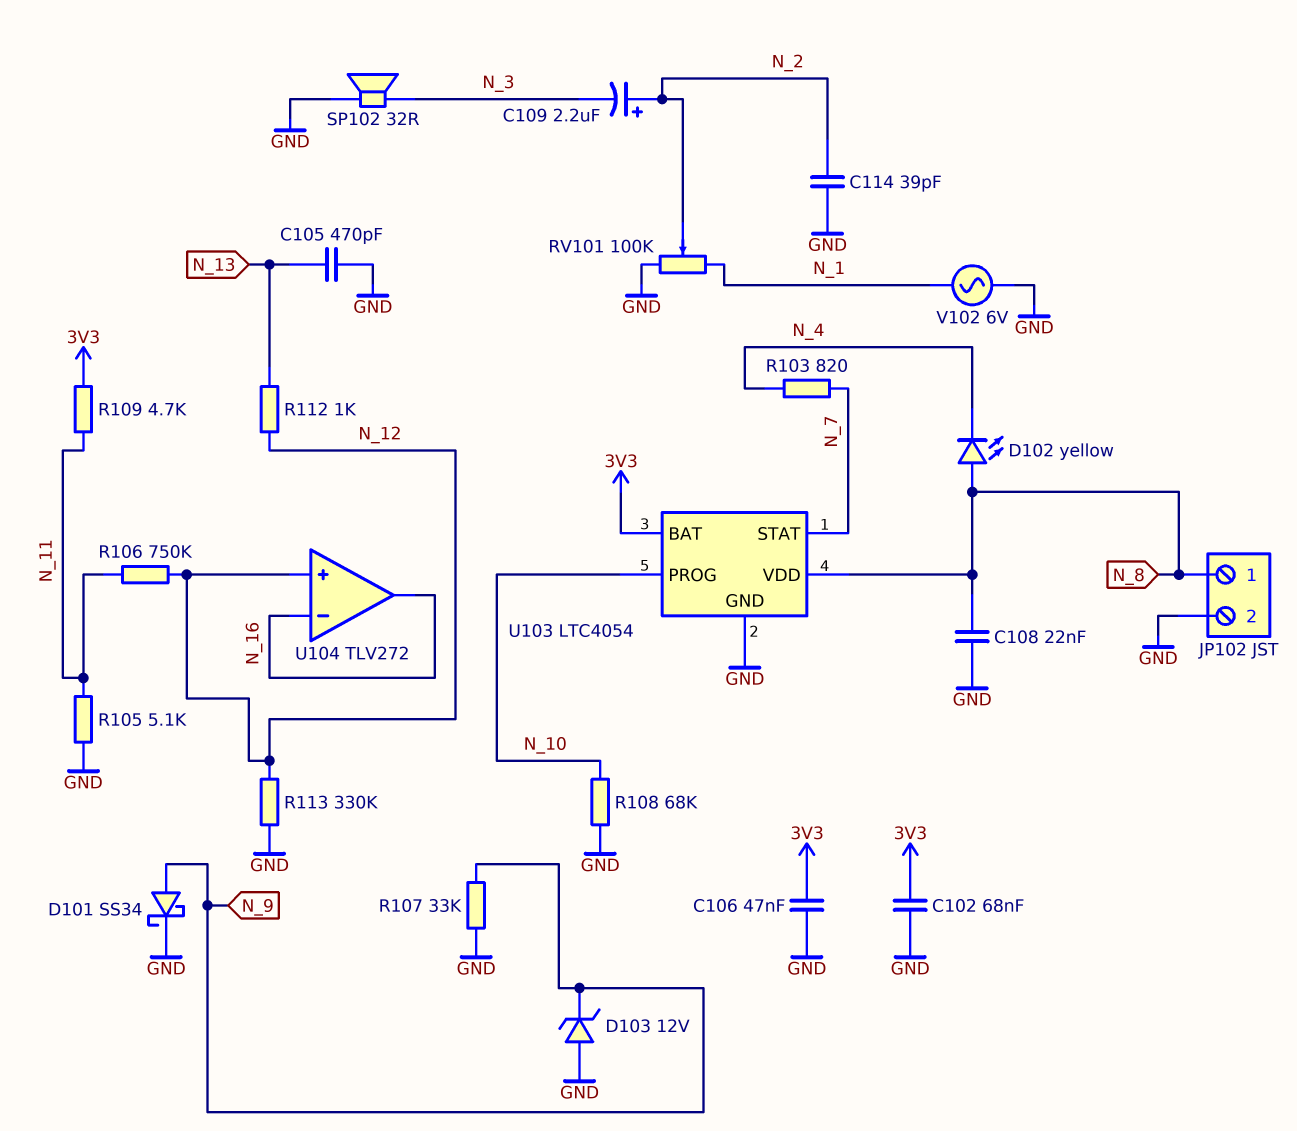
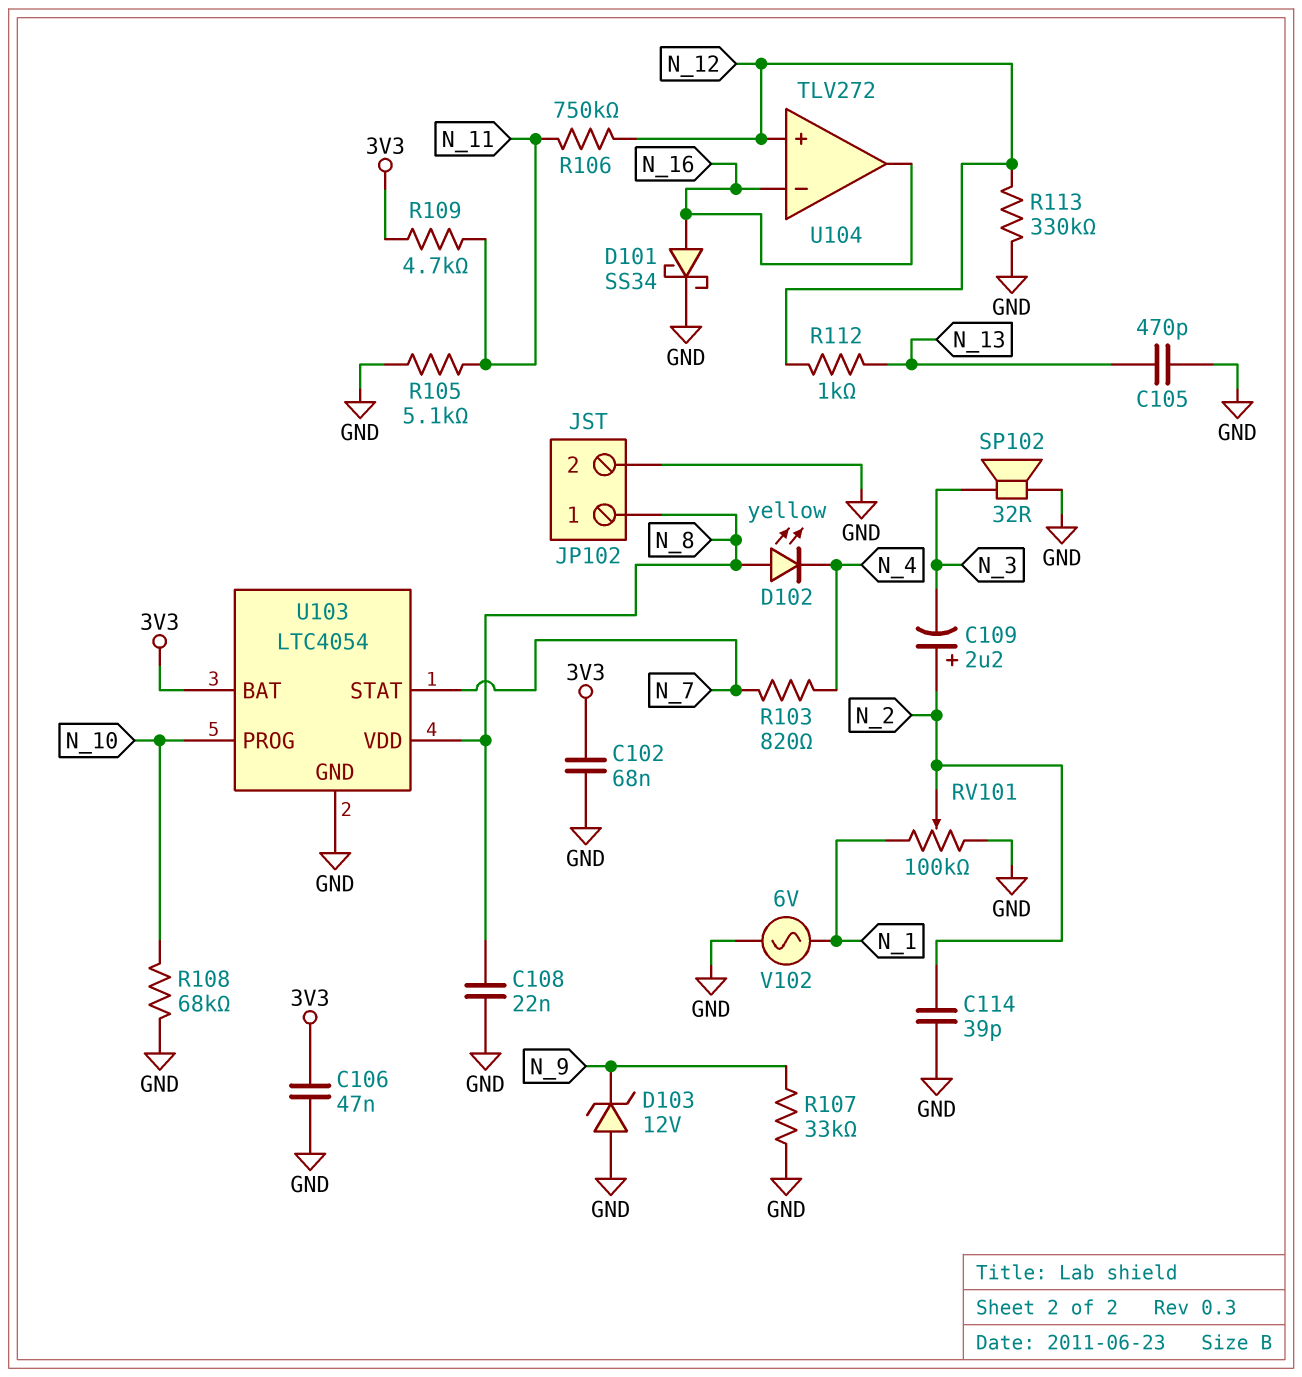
D101: schottky SS34 (A N_9, K GND) -> schottky SS34 (A N_16, K GND)

